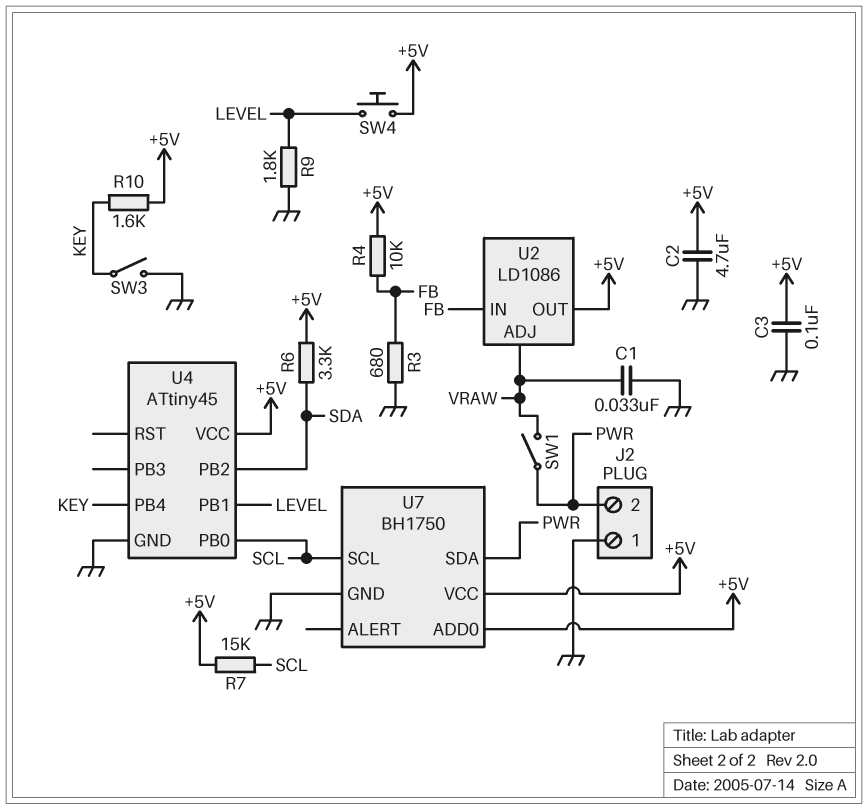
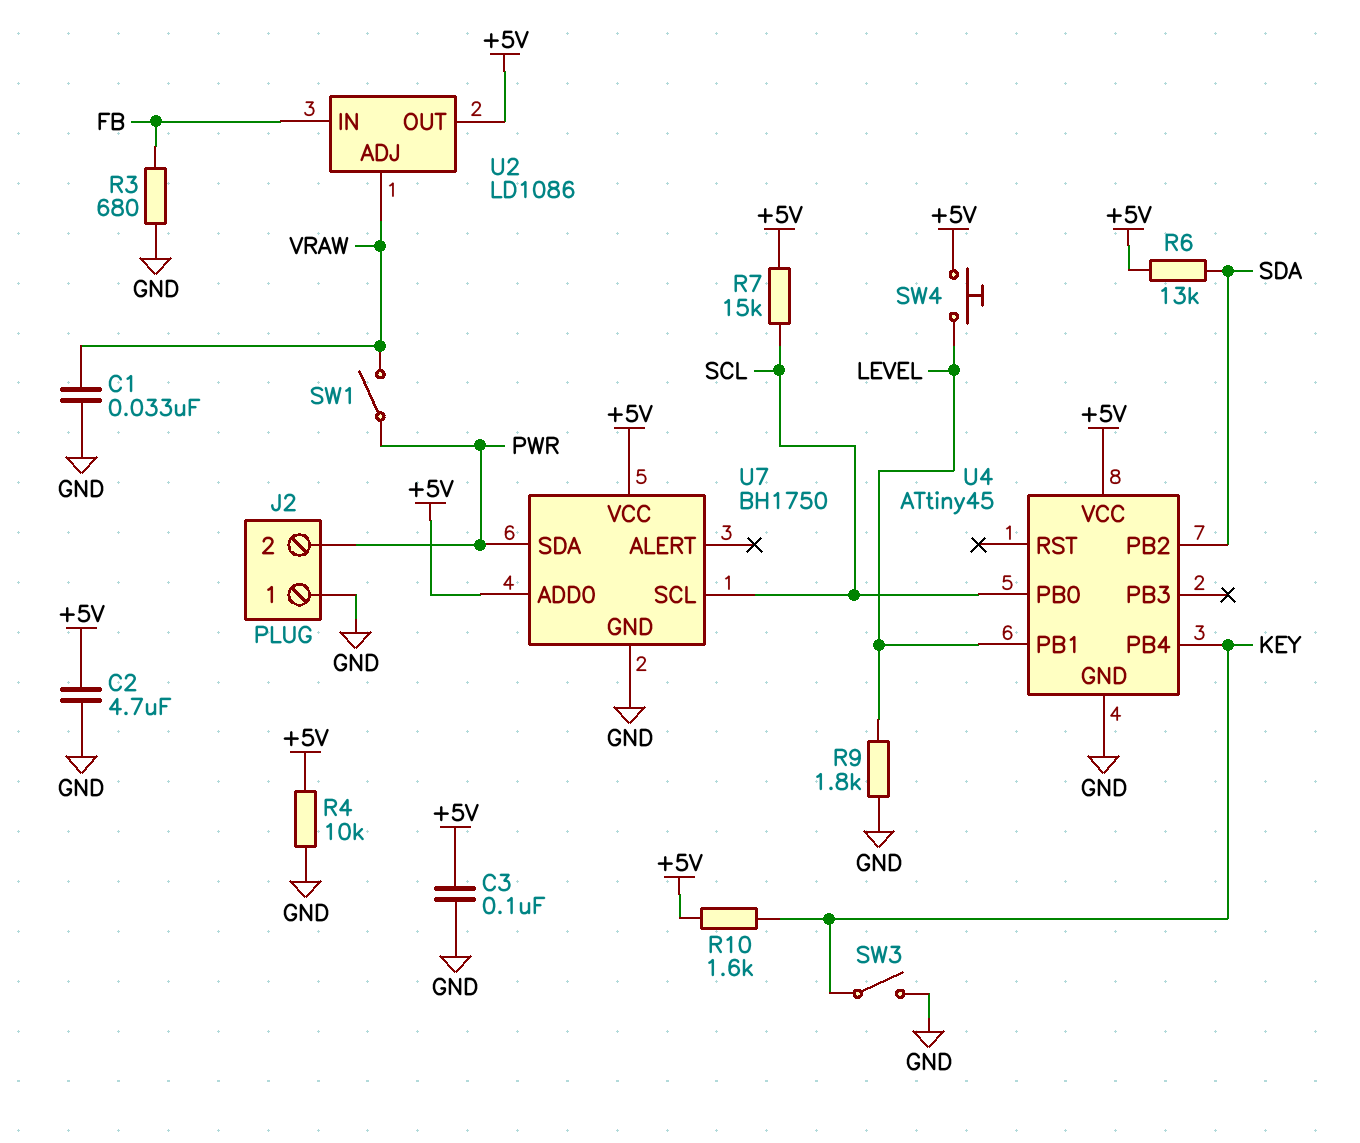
R4: 10k (+5V, FB) -> 10k (+5V, GND)
R6: 3.3k (+5V, SDA) -> 13k (+5V, SDA)

